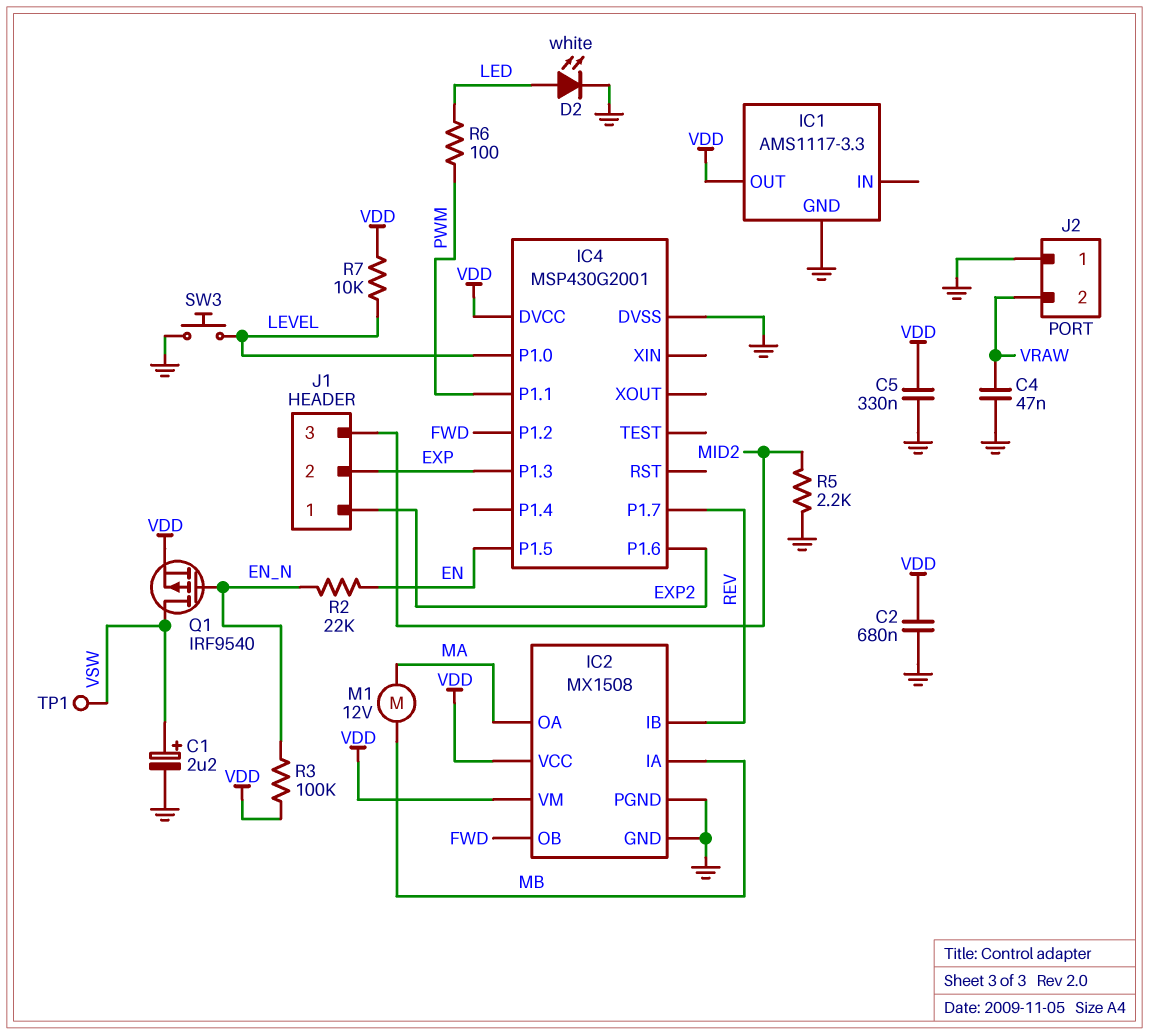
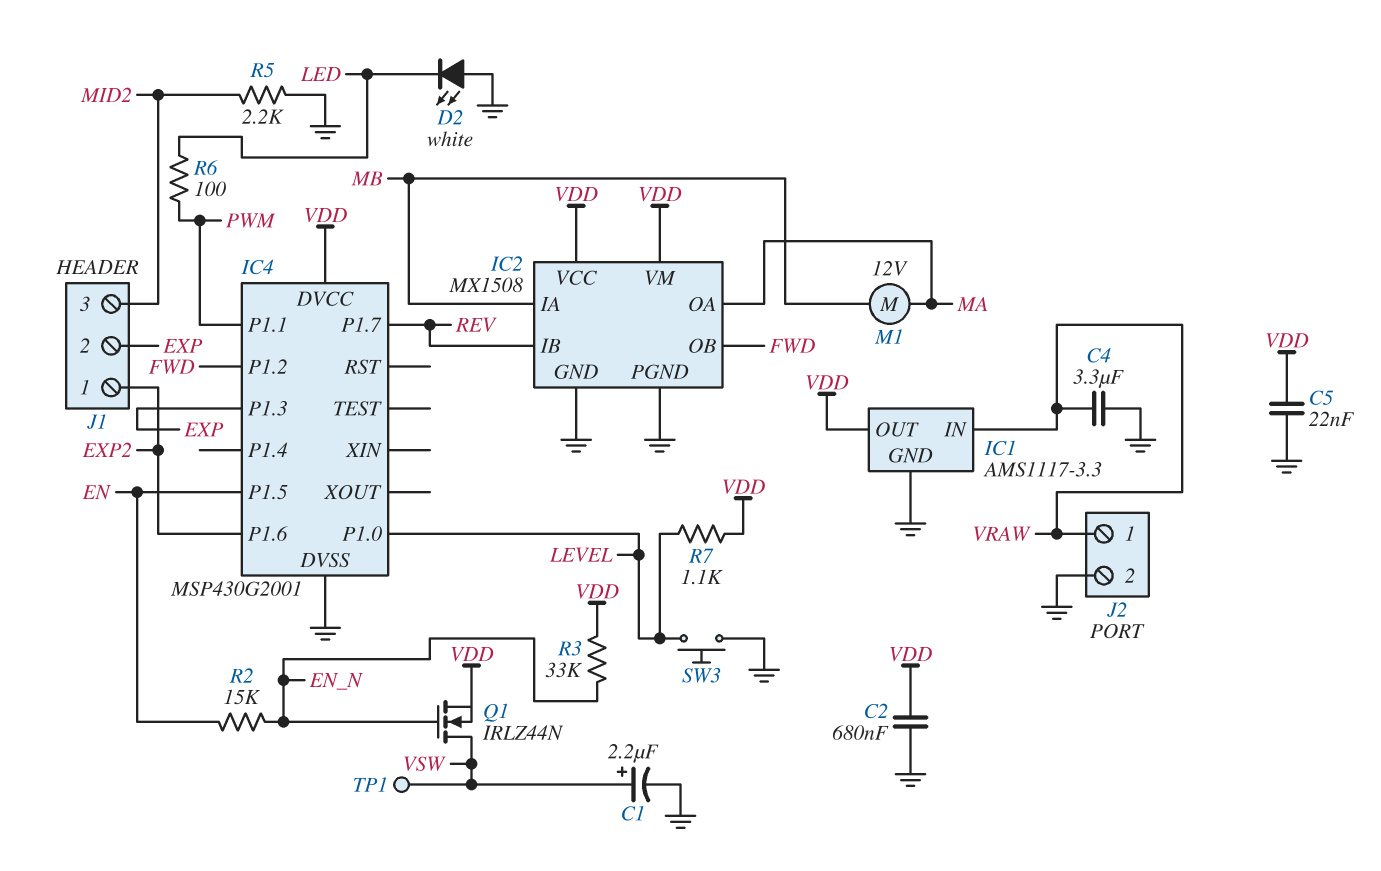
C4: 47nF (GND, VRAW) -> 3.3uF (GND, VRAW)
C5: 330nF (GND, VDD) -> 22nF (GND, VDD)
D2: LED white (A LED, K GND) -> LED white (A GND, K LED)
IC1 pin IN: none -> VRAW
J2 pin 1: GND -> VRAW
J2 pin 2: VRAW -> GND
Q1: PMOS IRF9540 (G EN_N, D VSW, S VDD) -> NMOS IRLZ44N (G EN_N, D VSW, S VDD)
R2: 22k (EN, EN_N) -> 15k (EN, EN_N)
R3: 100k (EN_N, VDD) -> 33k (EN_N, VDD)
R7: 10k (LEVEL, VDD) -> 1.1k (LEVEL, VDD)

